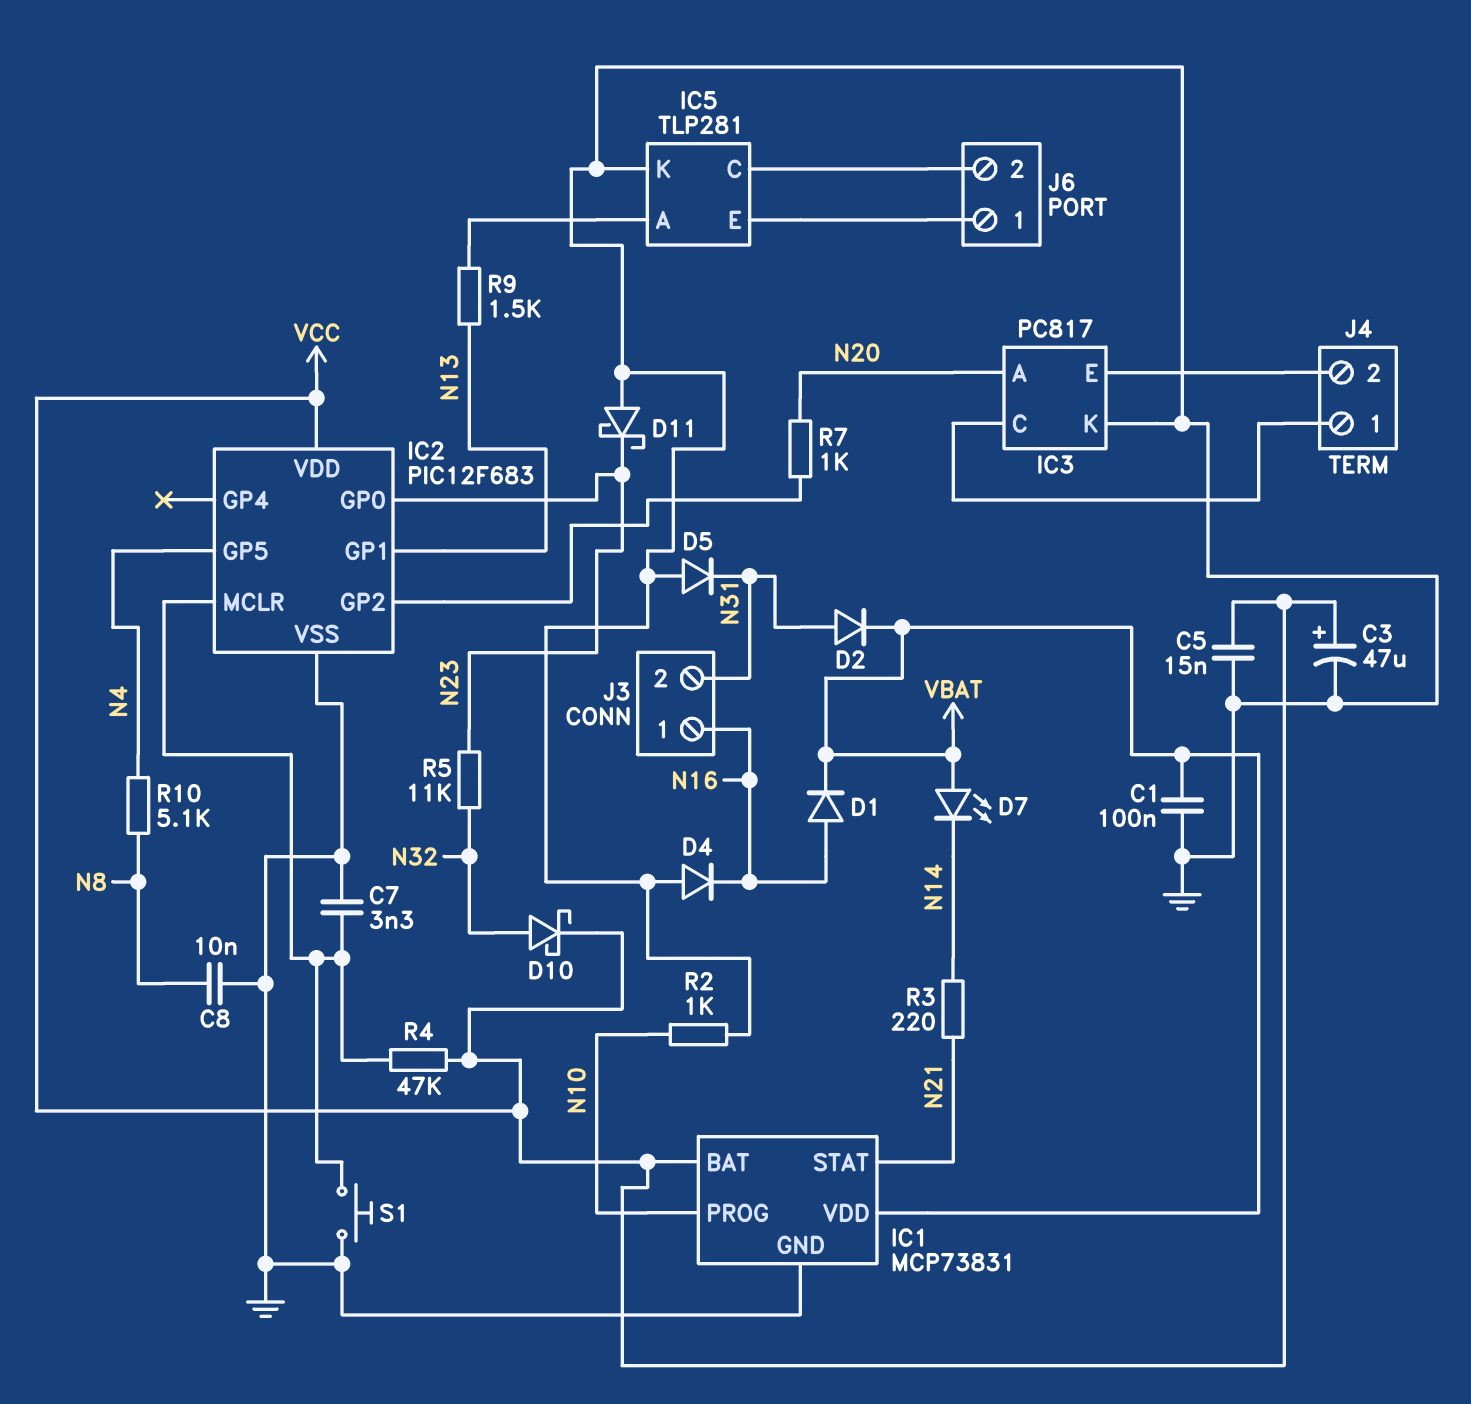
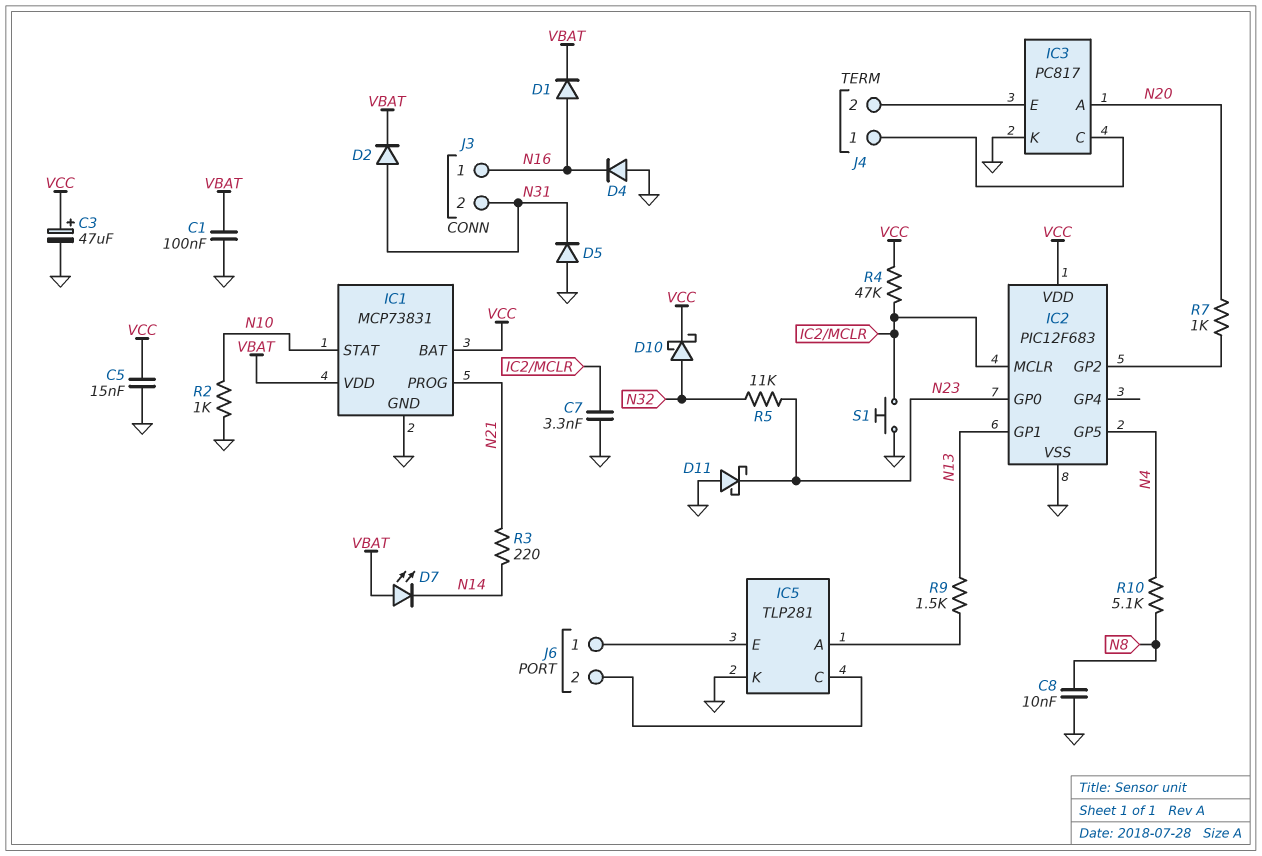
IC1 pin PROG: N10 -> N21
IC1 pin STAT: N21 -> N10

